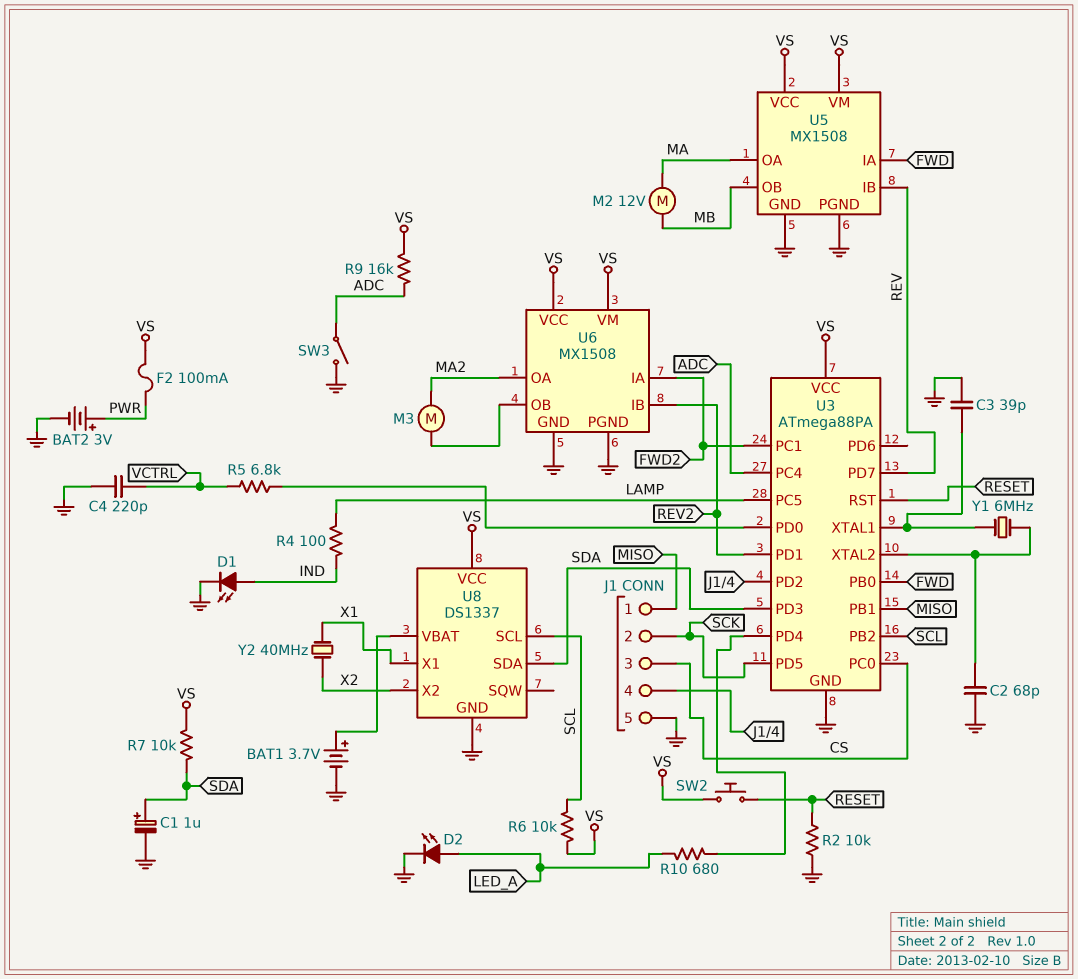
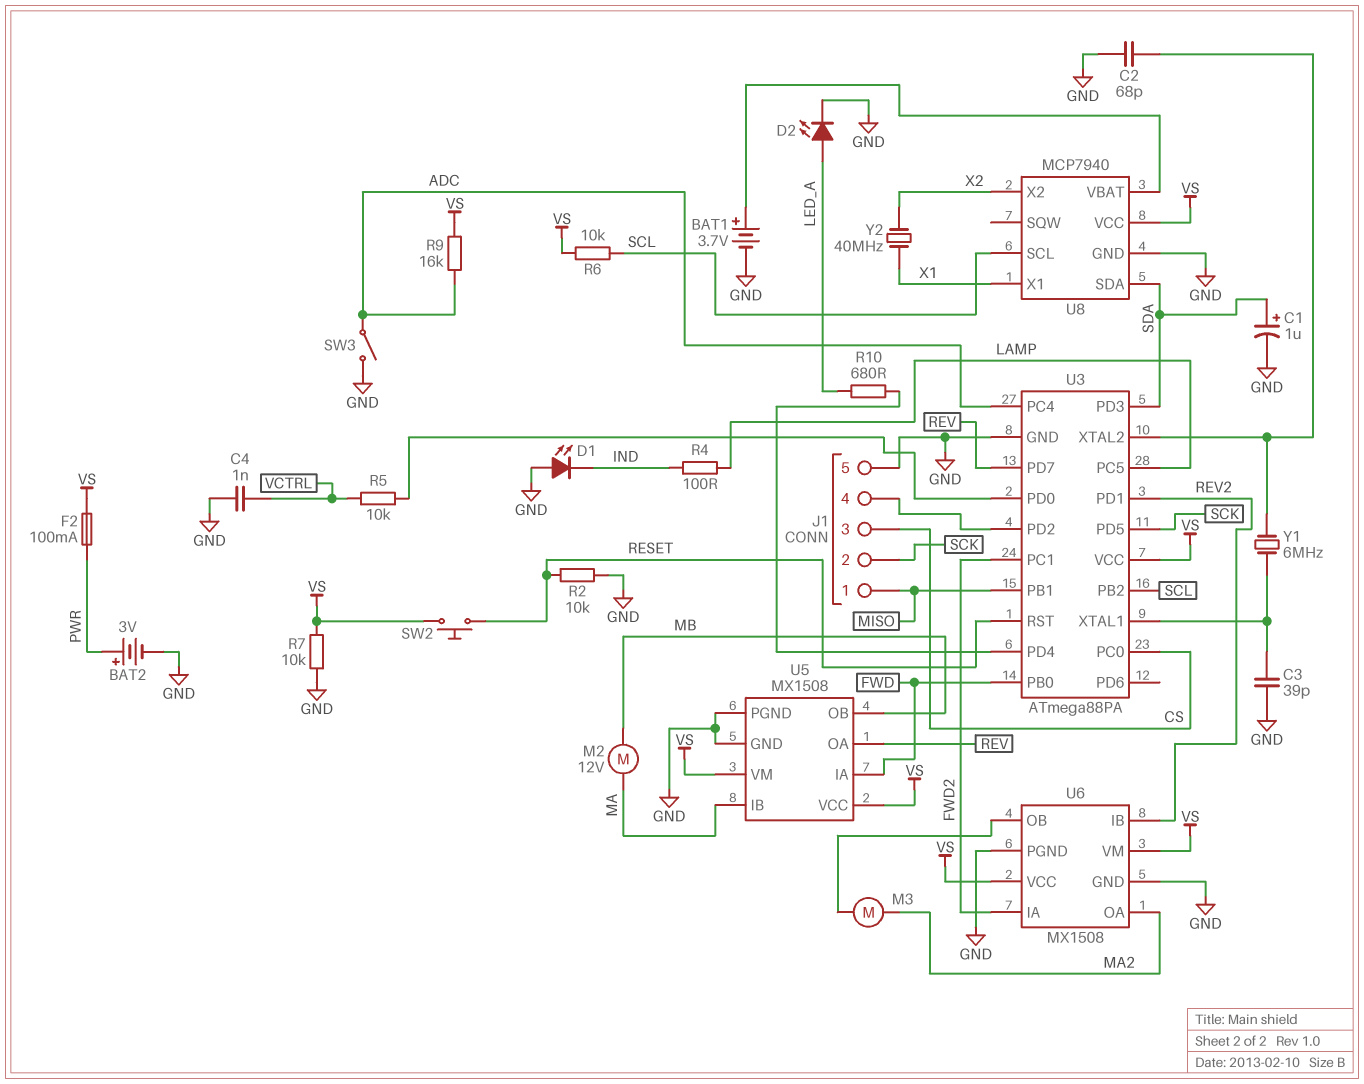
C4: 220pF (GND, VCTRL) -> 1nF (GND, VCTRL)
D1: LED (A IND, K GND) -> LED (A GND, K IND)
R5: 6.8k (U3/PD0, VCTRL) -> 10k (U3/PD0, VCTRL)
R7: 10k (SDA, VS) -> 10k (GND, VS)
U5 pin IB: REV -> MA
U5 pin OA: MA -> REV
U8: DS1337 -> MCP7940

